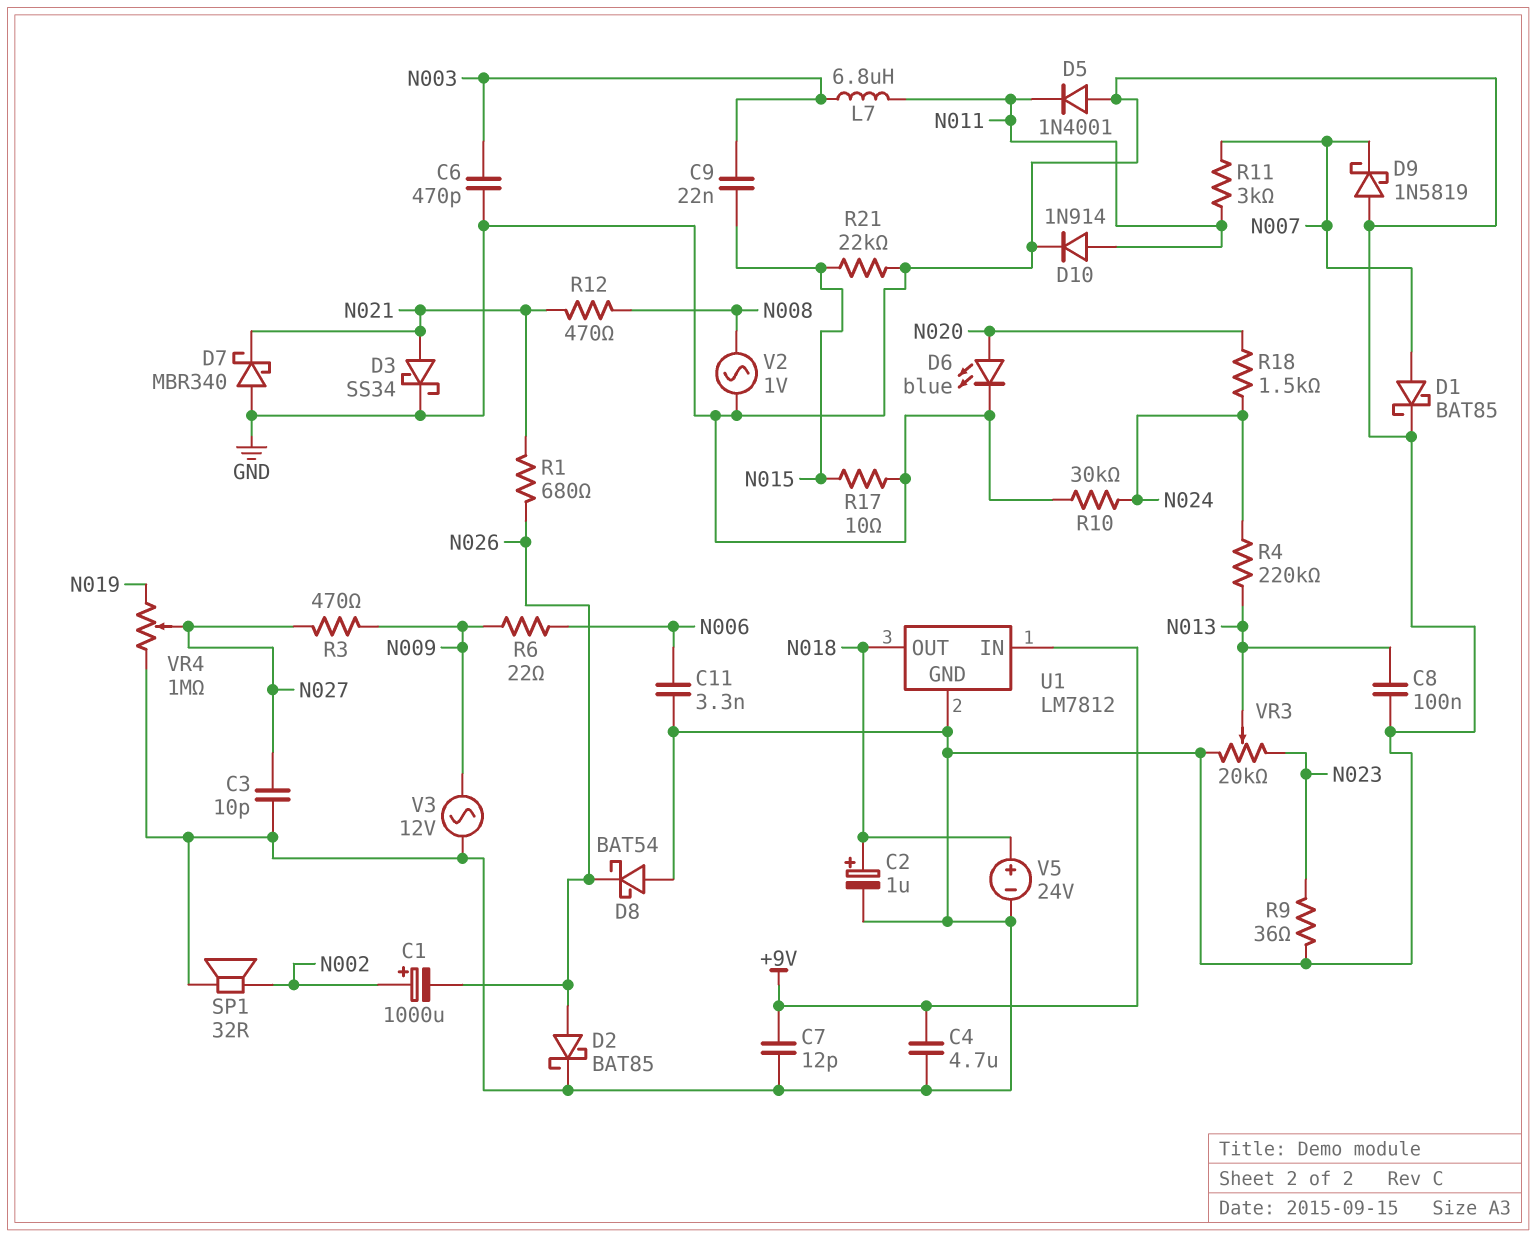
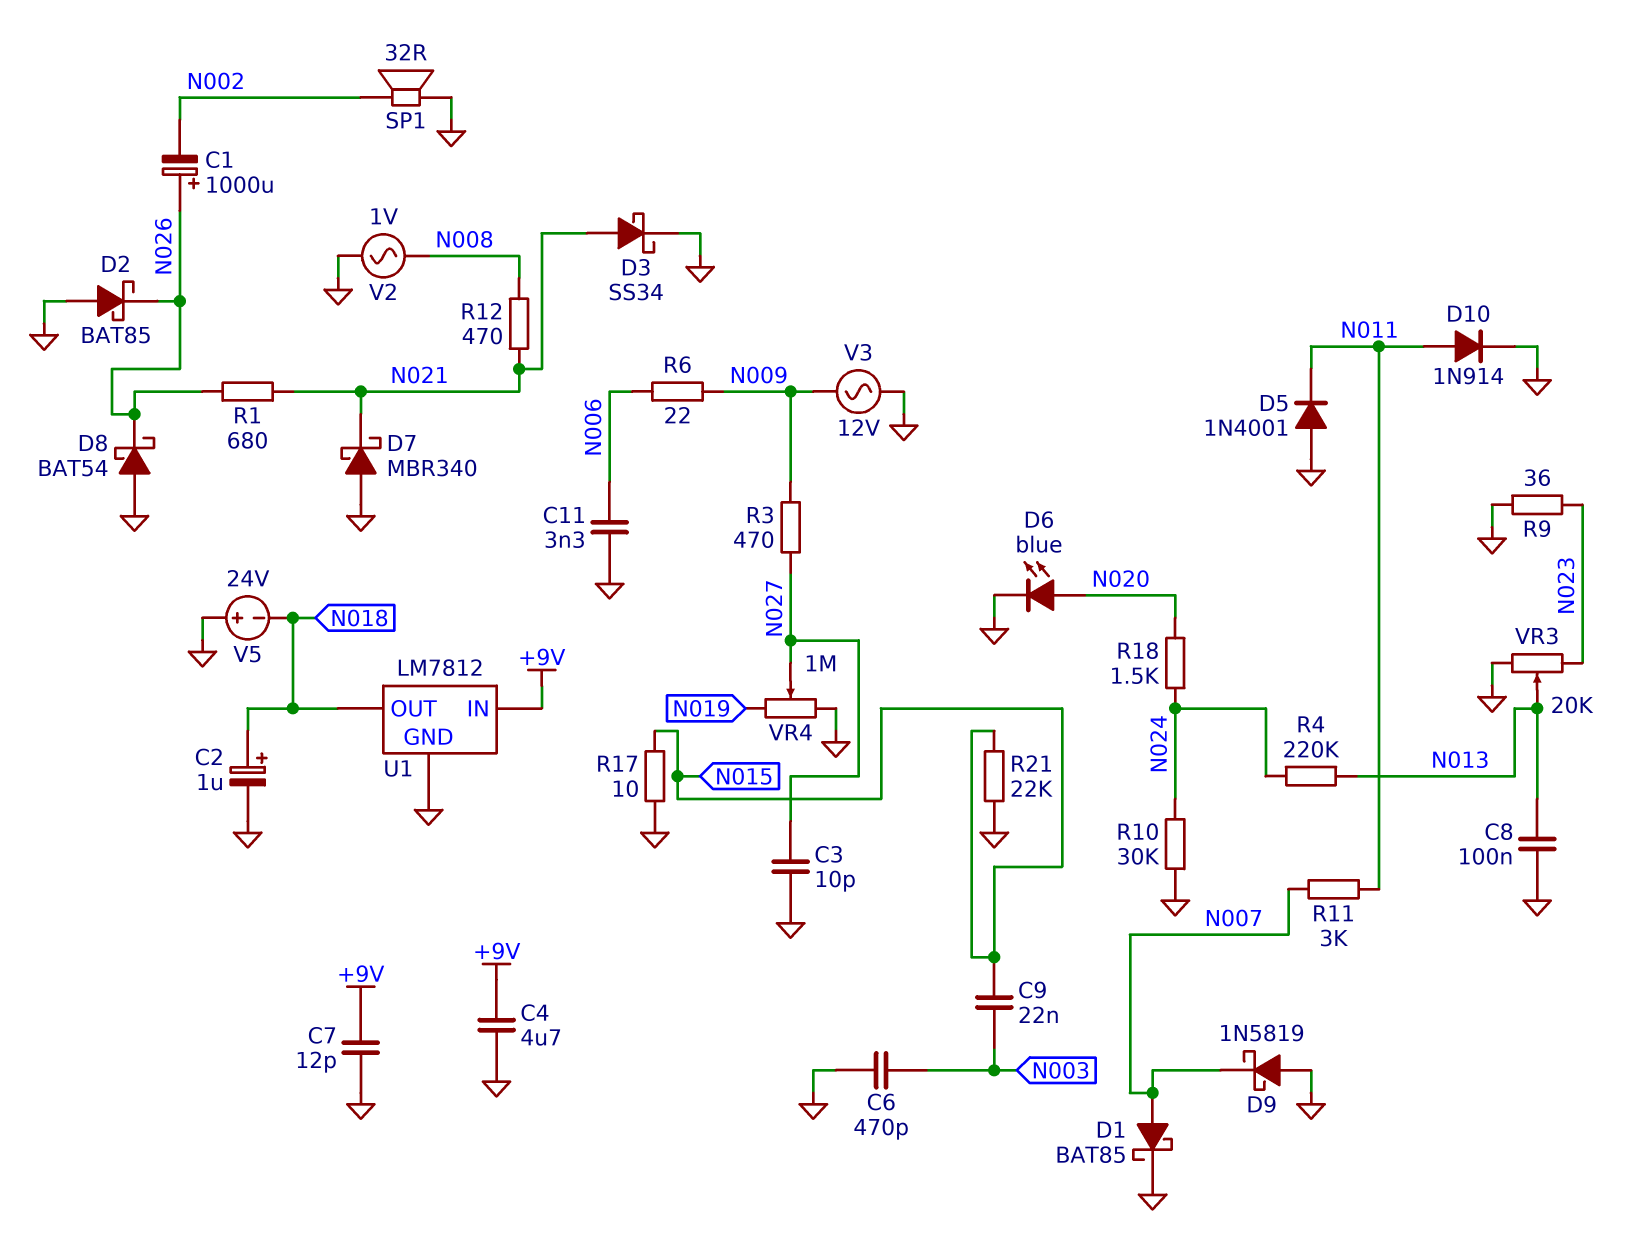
C1: 1000uF (plus N002, minus N026) -> 1000uF (plus N026, minus N002)
D2: schottky BAT85 (A N026, K GND) -> schottky BAT85 (A GND, K N026)
L7: 6.8uH (N003, N011) -> none
V5: 24V (plus N018, minus GND) -> 24V (plus GND, minus N018)

